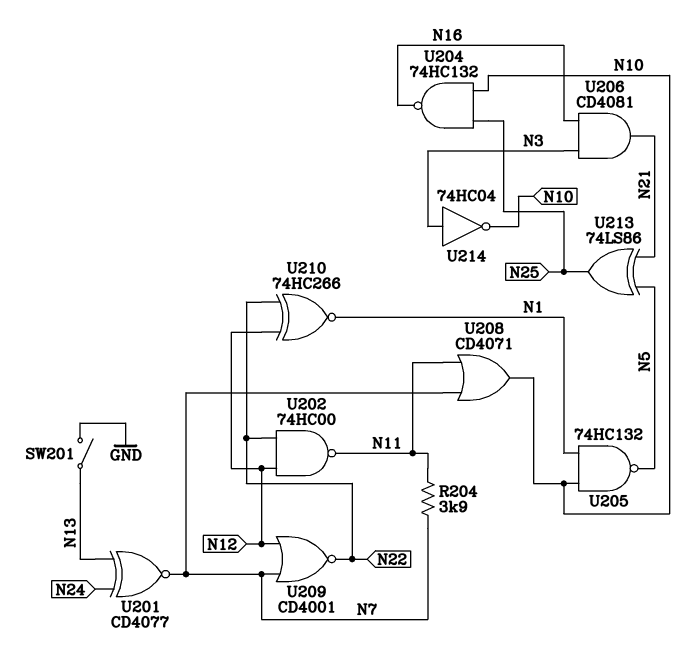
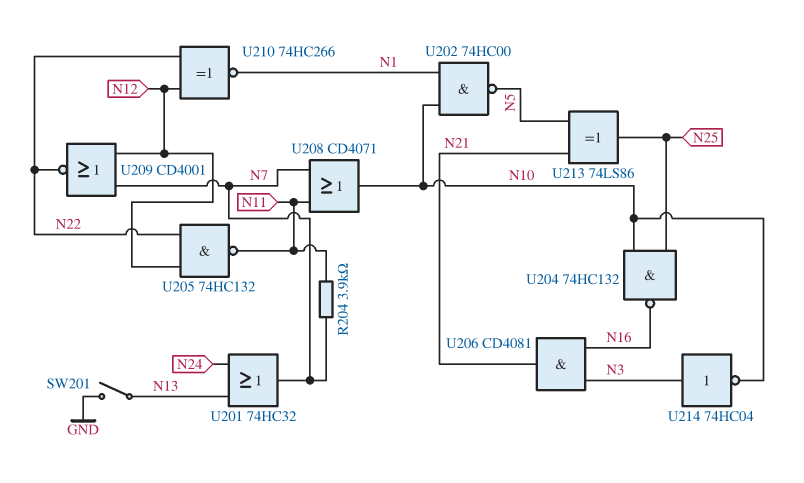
U201: XNOR CD4077 (in N13, in N24, out N7) -> OR 74HC32 (in N13, in N24, out N7)
U202: NAND 74HC00 (in N12, in N22, out N11) -> NAND 74HC00 (in N1, in N10, out N5)
U205: NAND 74HC132 (in N1, in N10, out N5) -> NAND 74HC132 (in N12, in N22, out N11)

